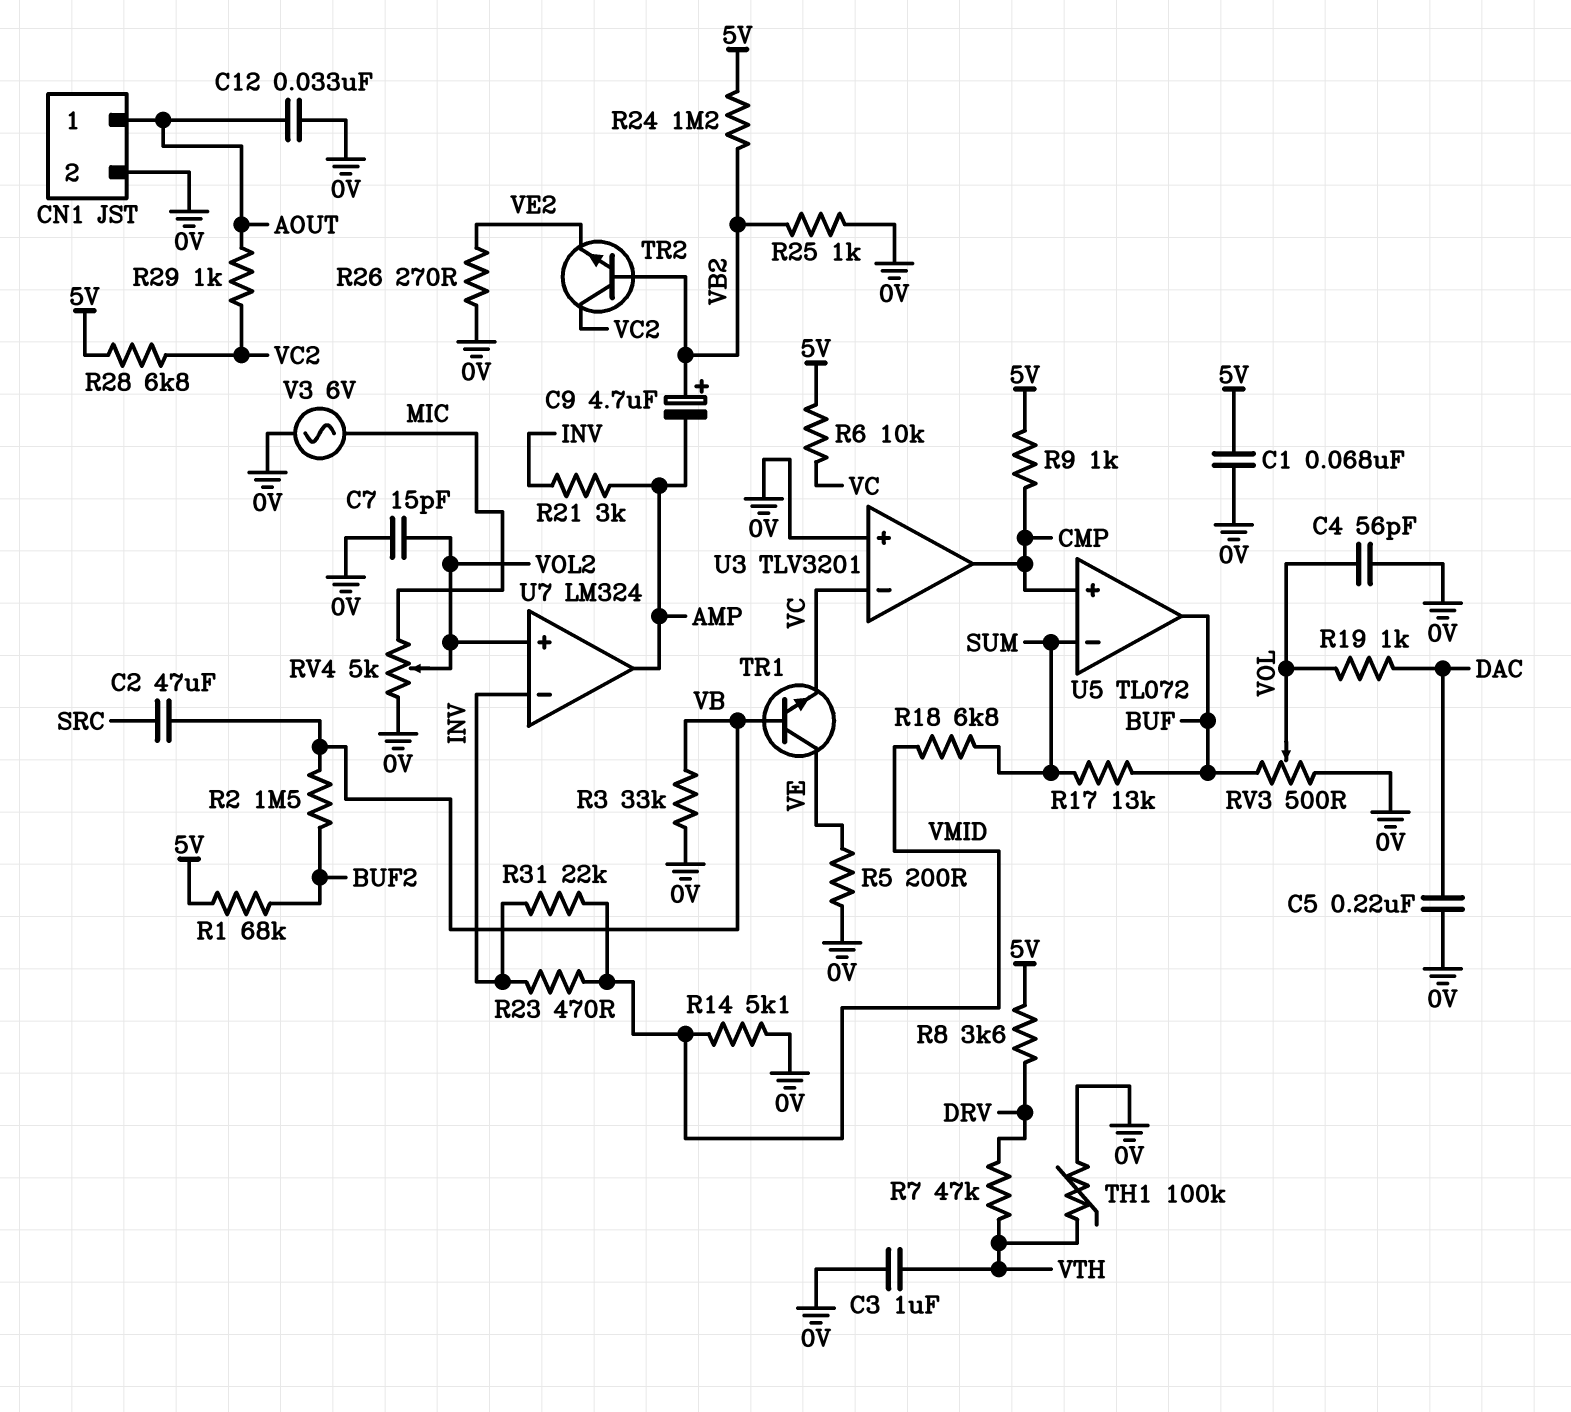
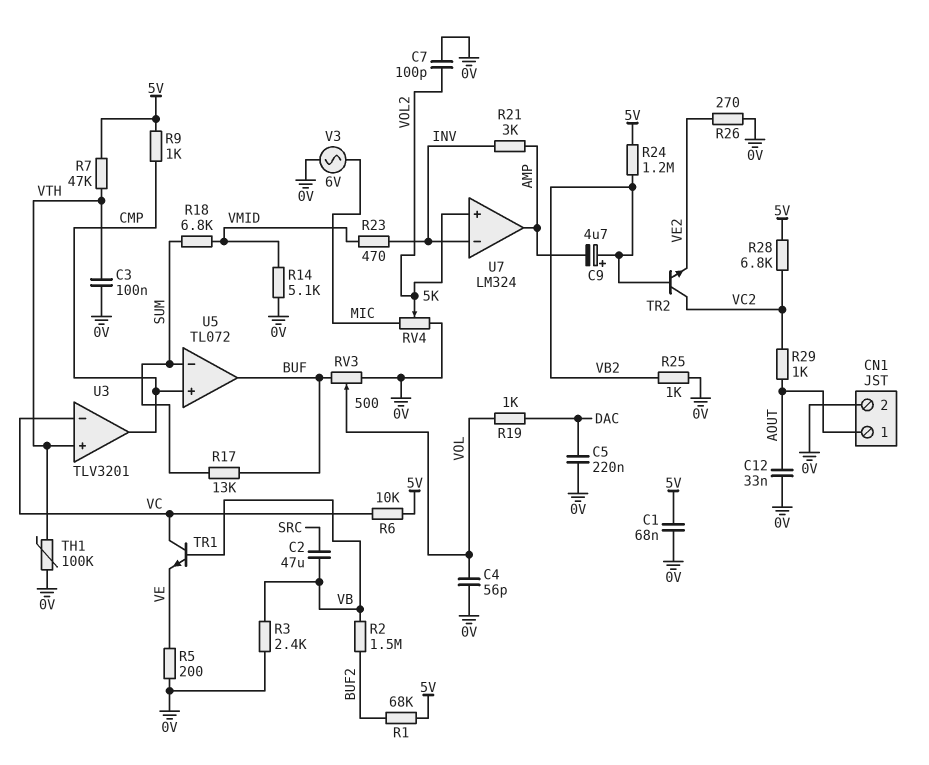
C3: 1uF (0V, VTH) -> 100nF (0V, VTH)
C7: 15pF (0V, VOL2) -> 100pF (0V, VOL2)
R3: 33k (0V, VB) -> 2.4k (0V, VB)
R7: 47k (DRV, VTH) -> 47k (5V, VTH)
R8: 3.6k (5V, DRV) -> none
R31: 22k (INV, VMID) -> none
TR1: NPN (B VB, C VE, E VC) -> NPN (B VB, C VC, E VE)
U3 pin in+: 0V -> VTH

